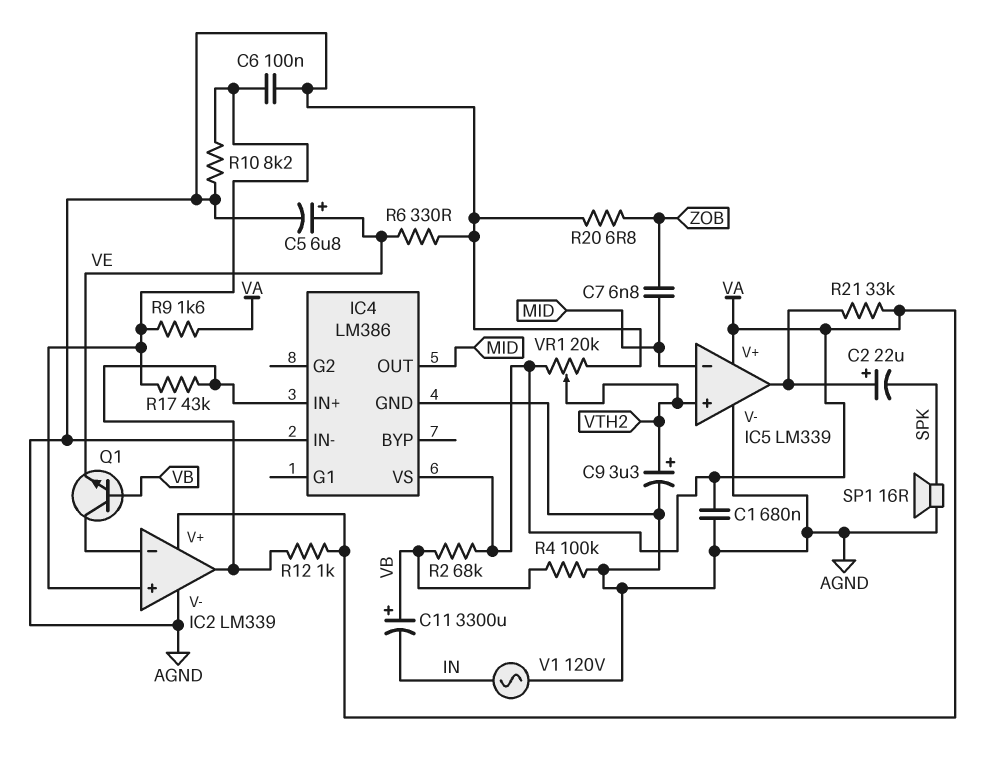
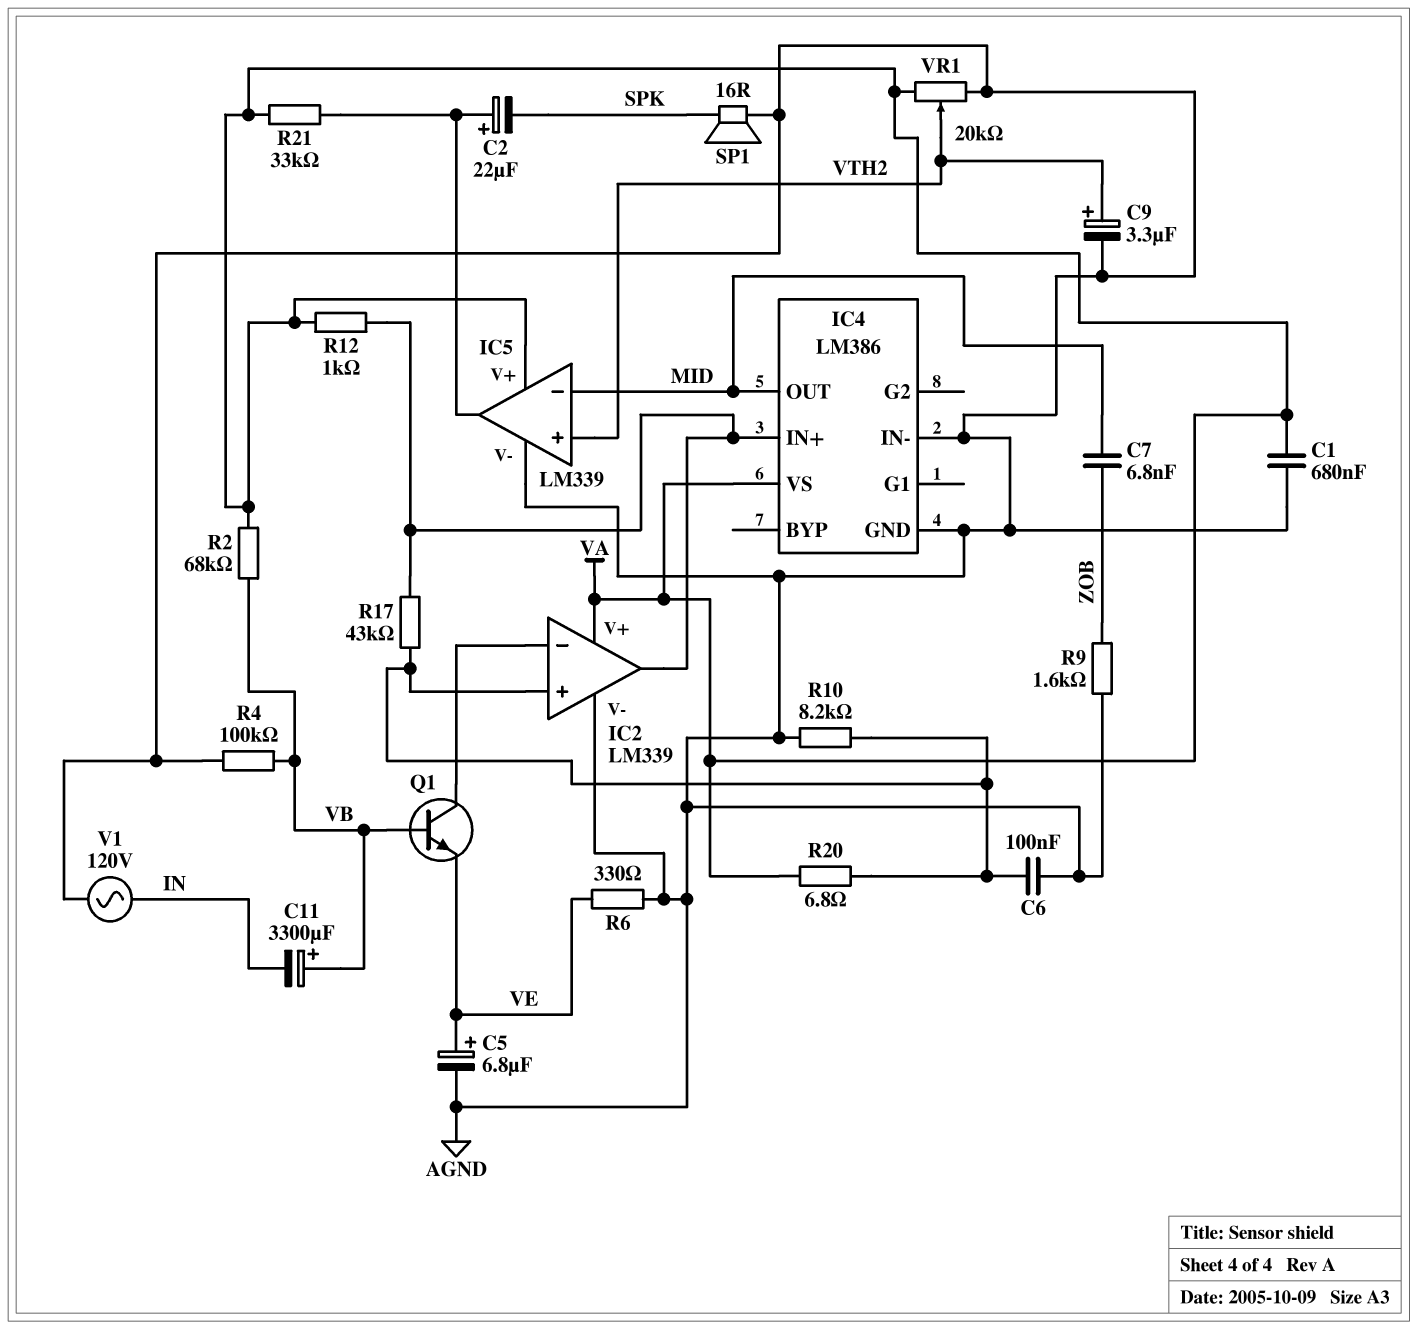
R9: 1.6k (IC2/in+, VA) -> 1.6k (AGND, ZOB)
R20: 6.8 (AGND, ZOB) -> 6.8 (IC2/in+, VA)

